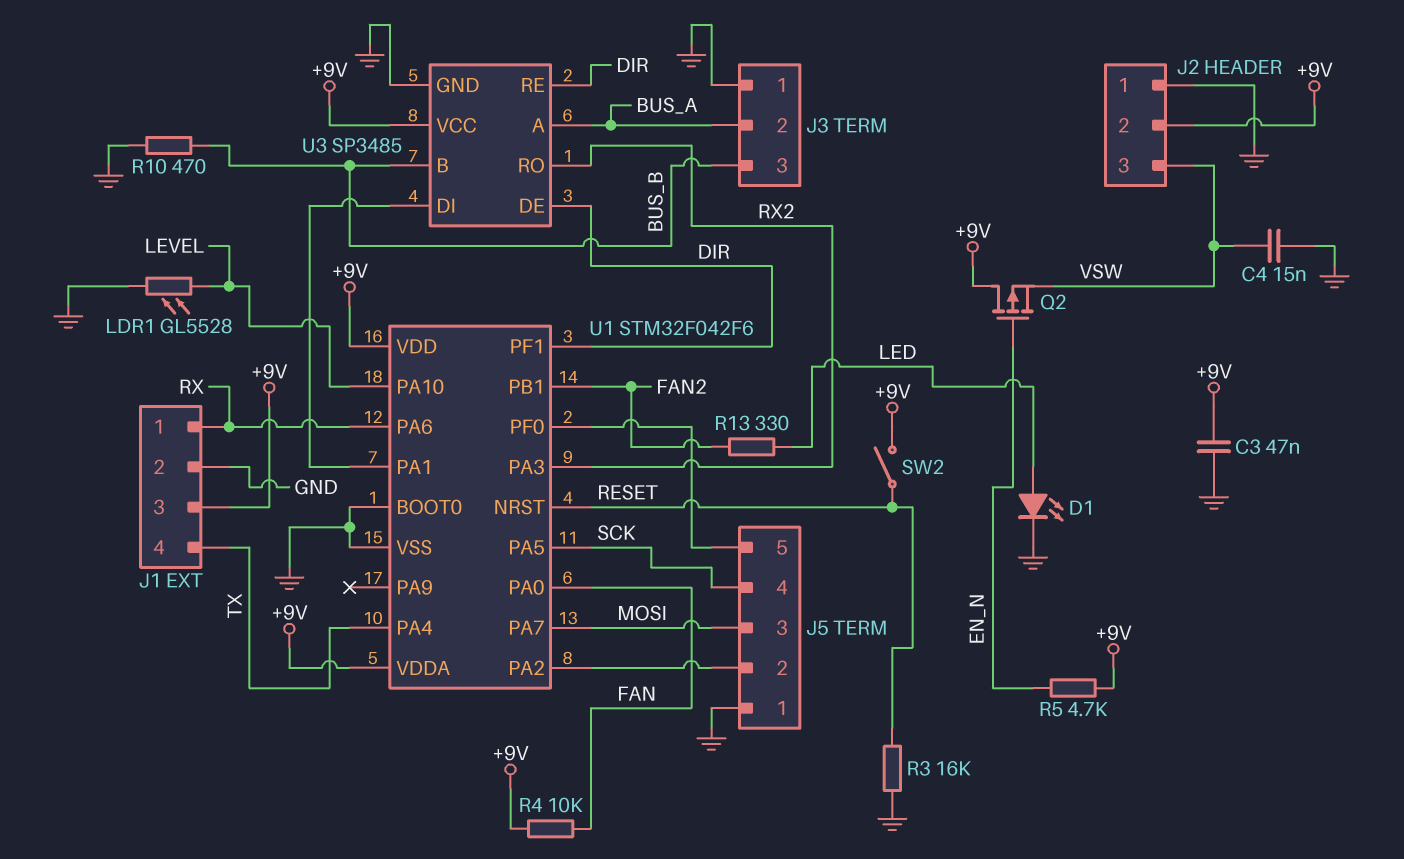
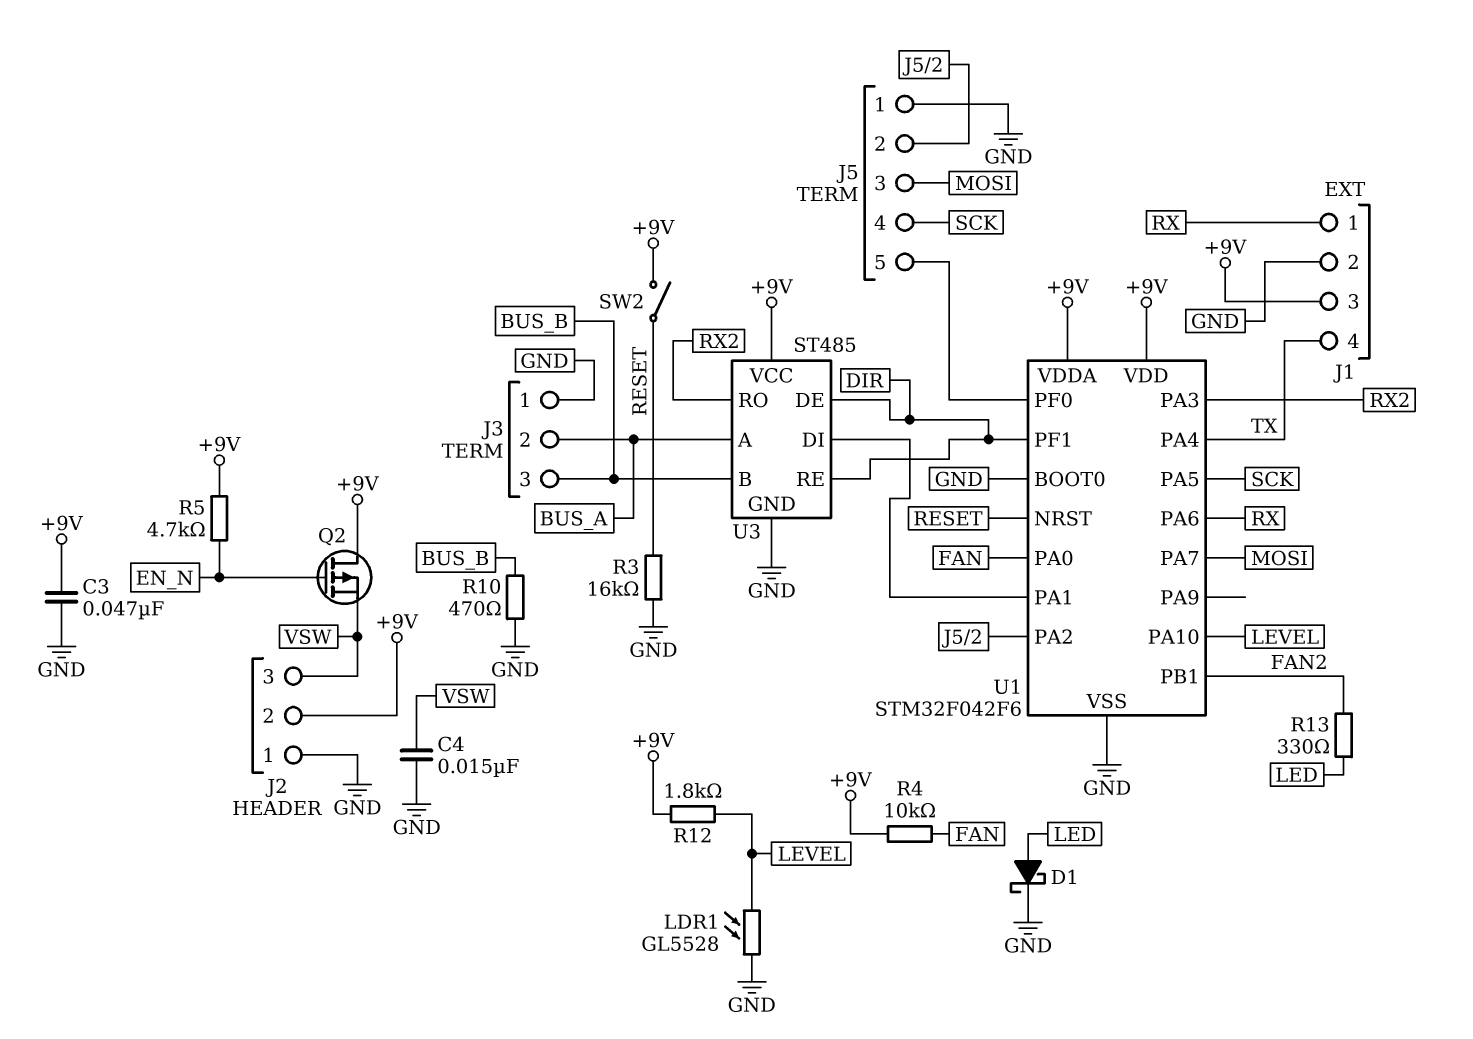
D1: LED (A LED, K GND) -> schottky (A LED, K GND)
R12: none -> 1.8k (+9V, LEVEL)
U3: SP3485 -> ST485

